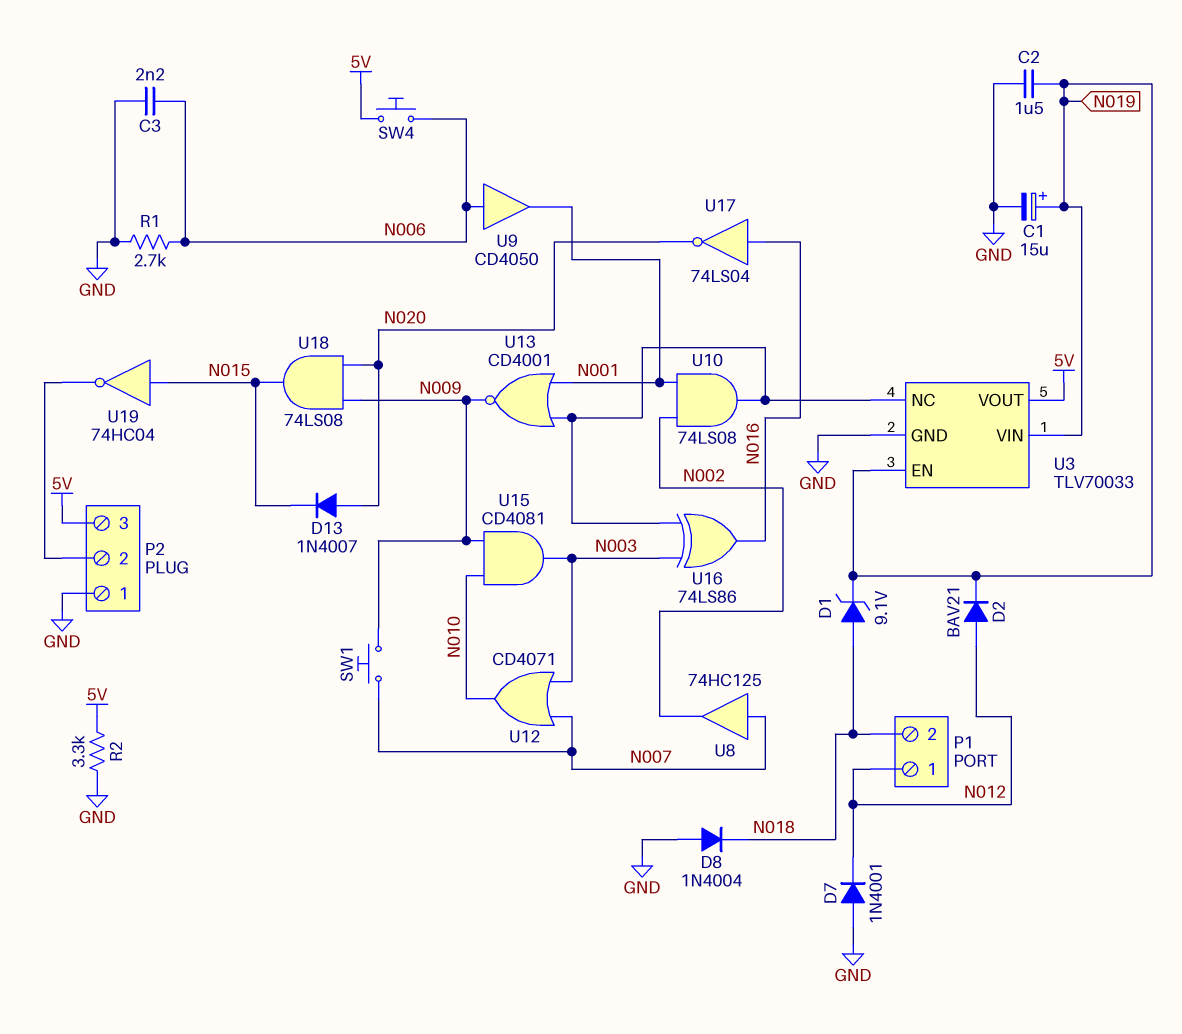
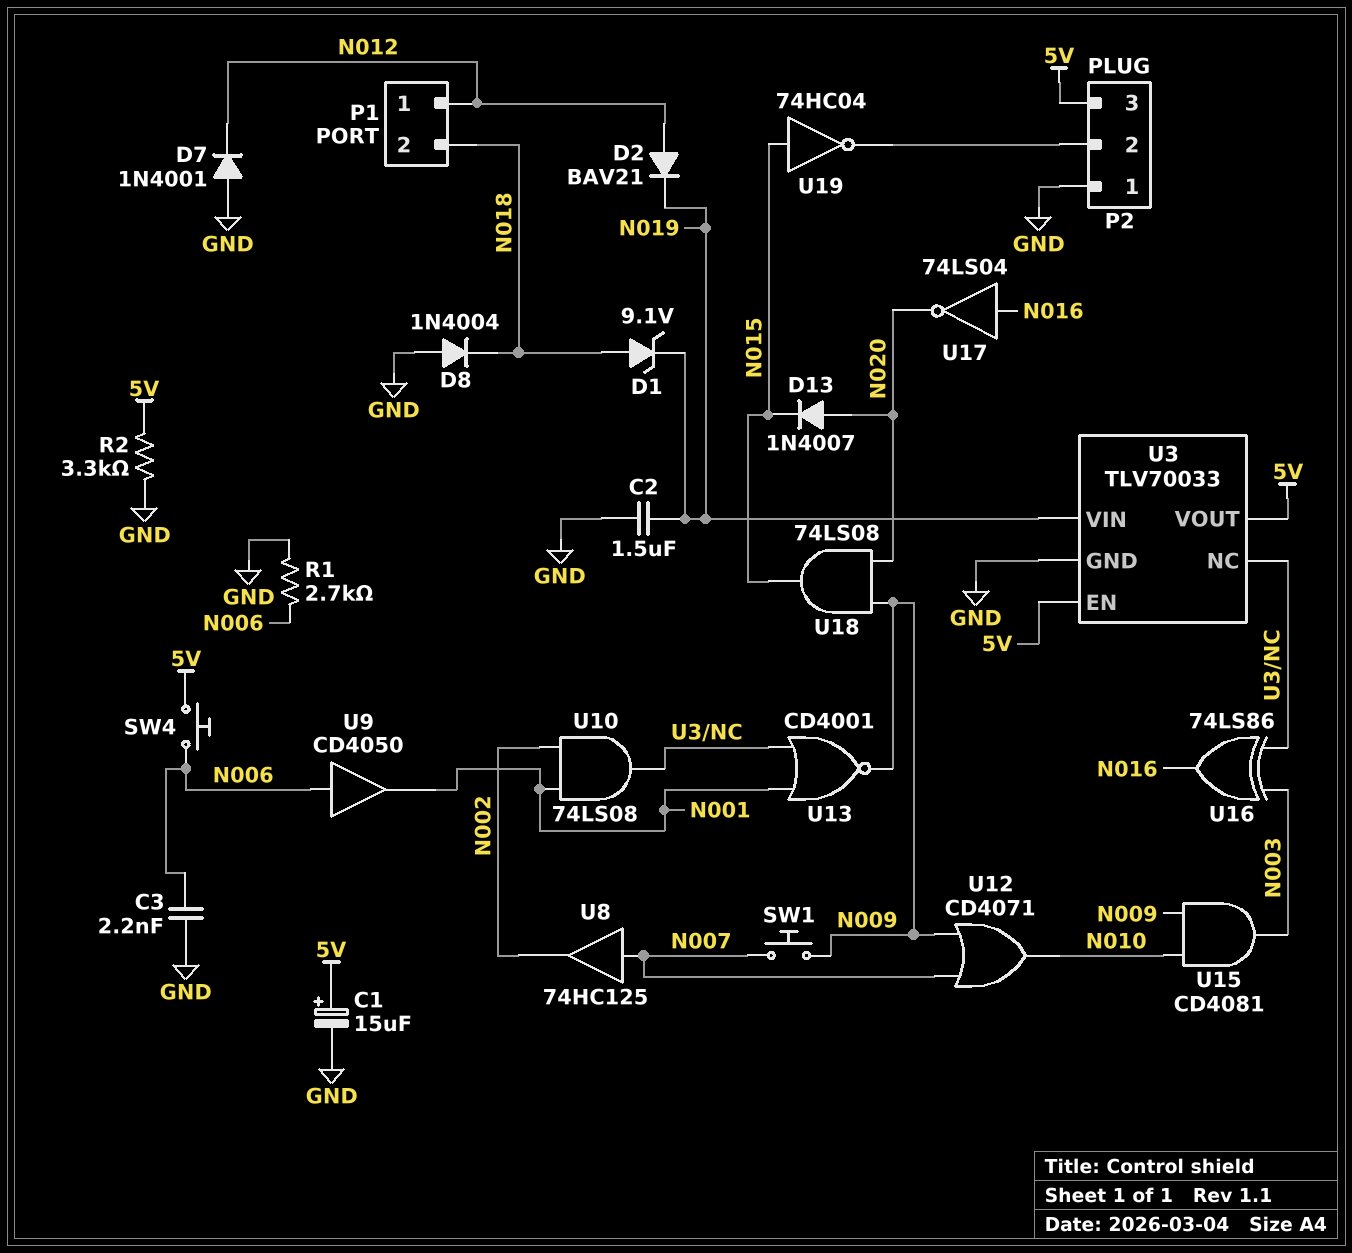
C1: 15uF (plus N019, minus GND) -> 15uF (plus 5V, minus GND)
U3 pin EN: N019 -> 5V
U12: OR CD4071 (in N003, in N007, out N010) -> OR CD4071 (in N007, in N009, out N010)

